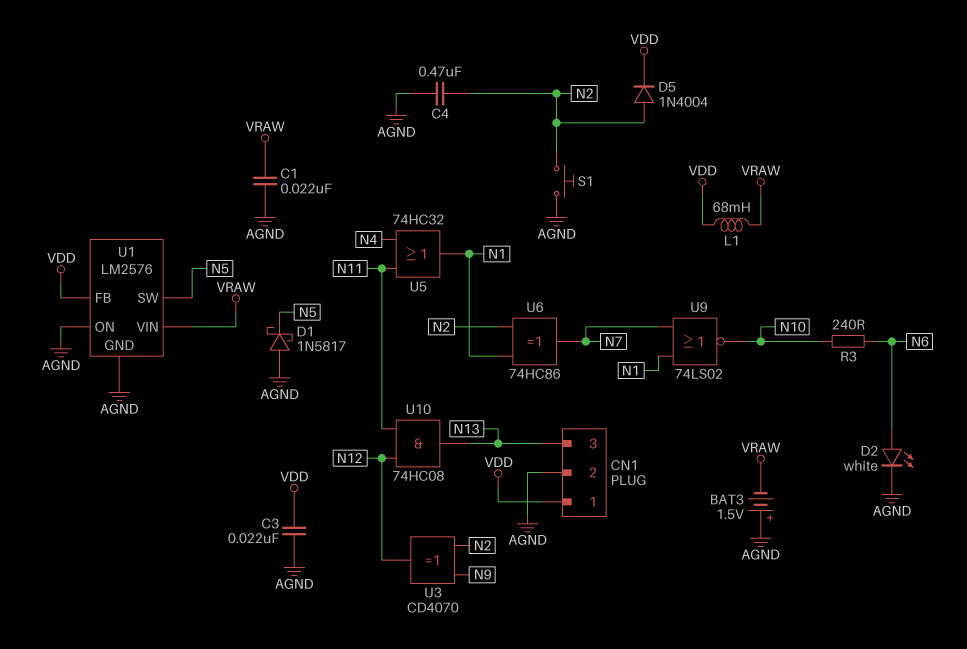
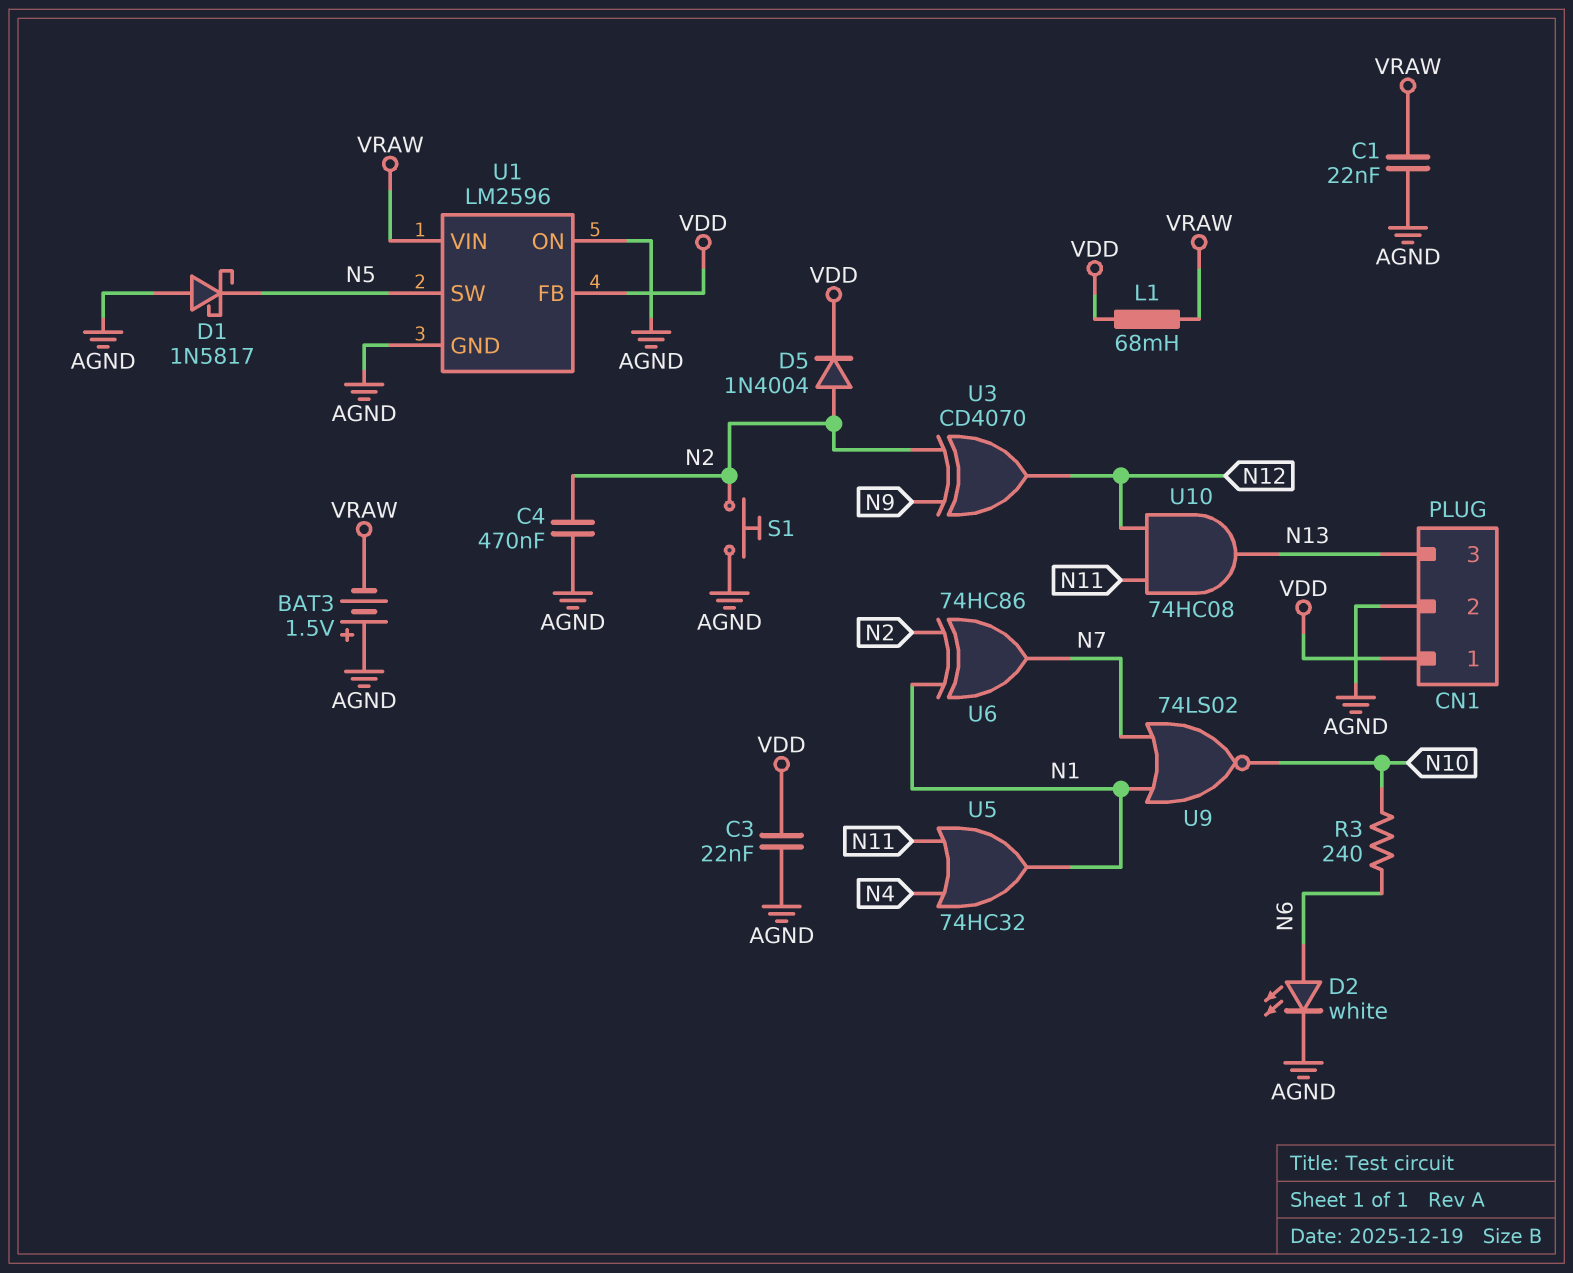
U1: LM2576 -> LM2596

